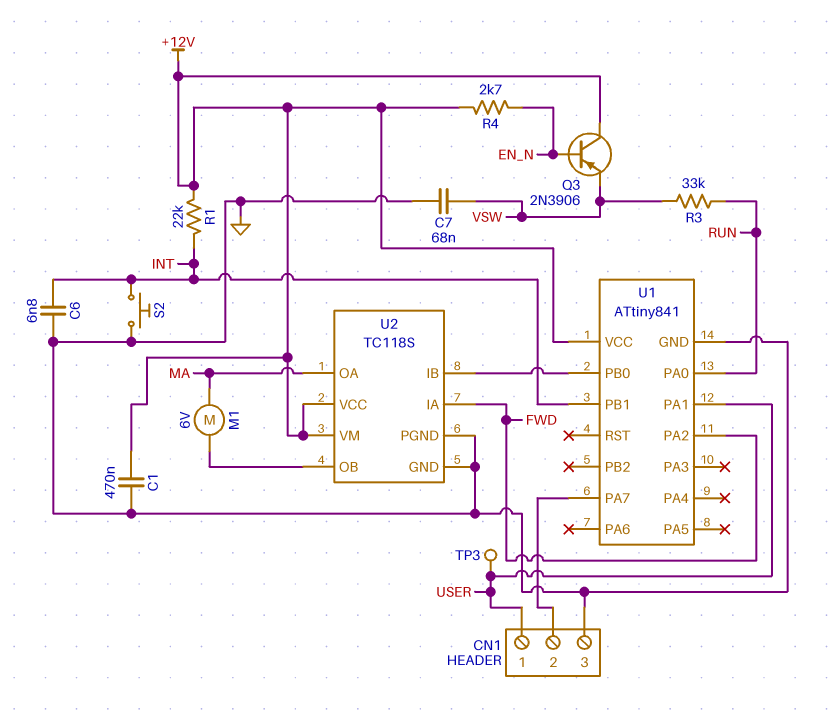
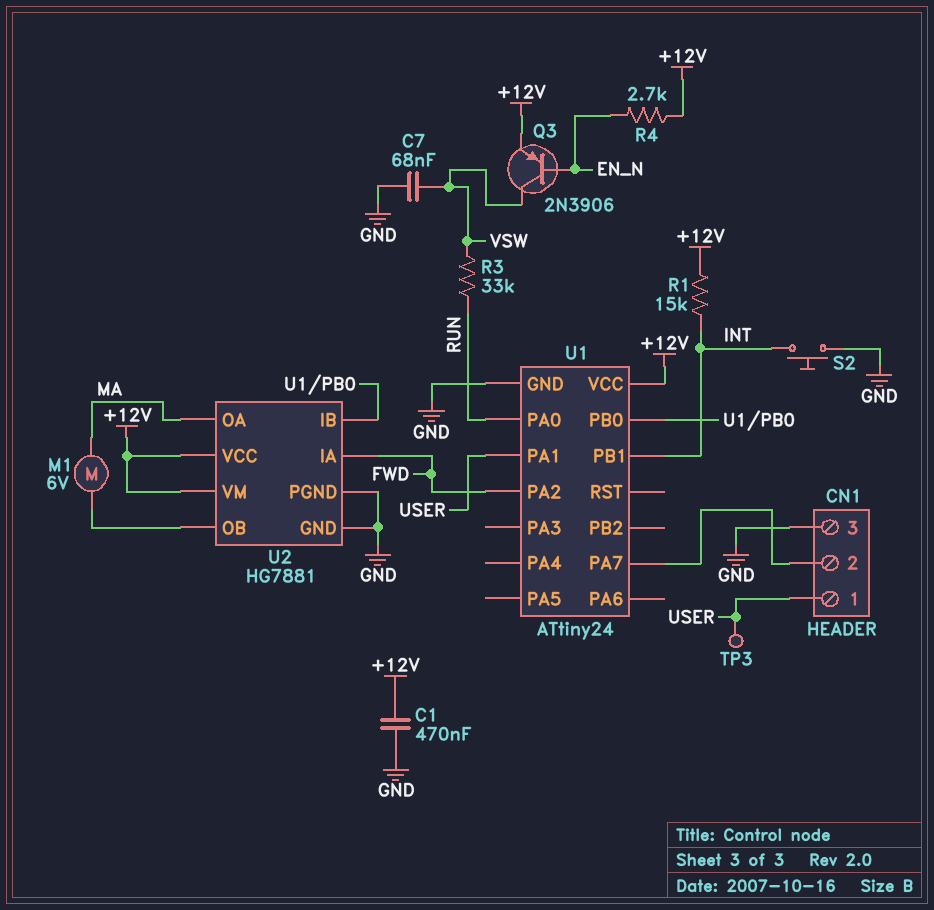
C6: 6.8nF (GND, INT) -> none
Q3: PNP 2N3906 (B EN_N, C +12V, E VSW) -> PNP 2N3906 (B EN_N, C VSW, E +12V)
R1: 22k (+12V, INT) -> 15k (+12V, INT)
U1: ATtiny841 -> ATtiny24
U2: TC118S -> HG7881

